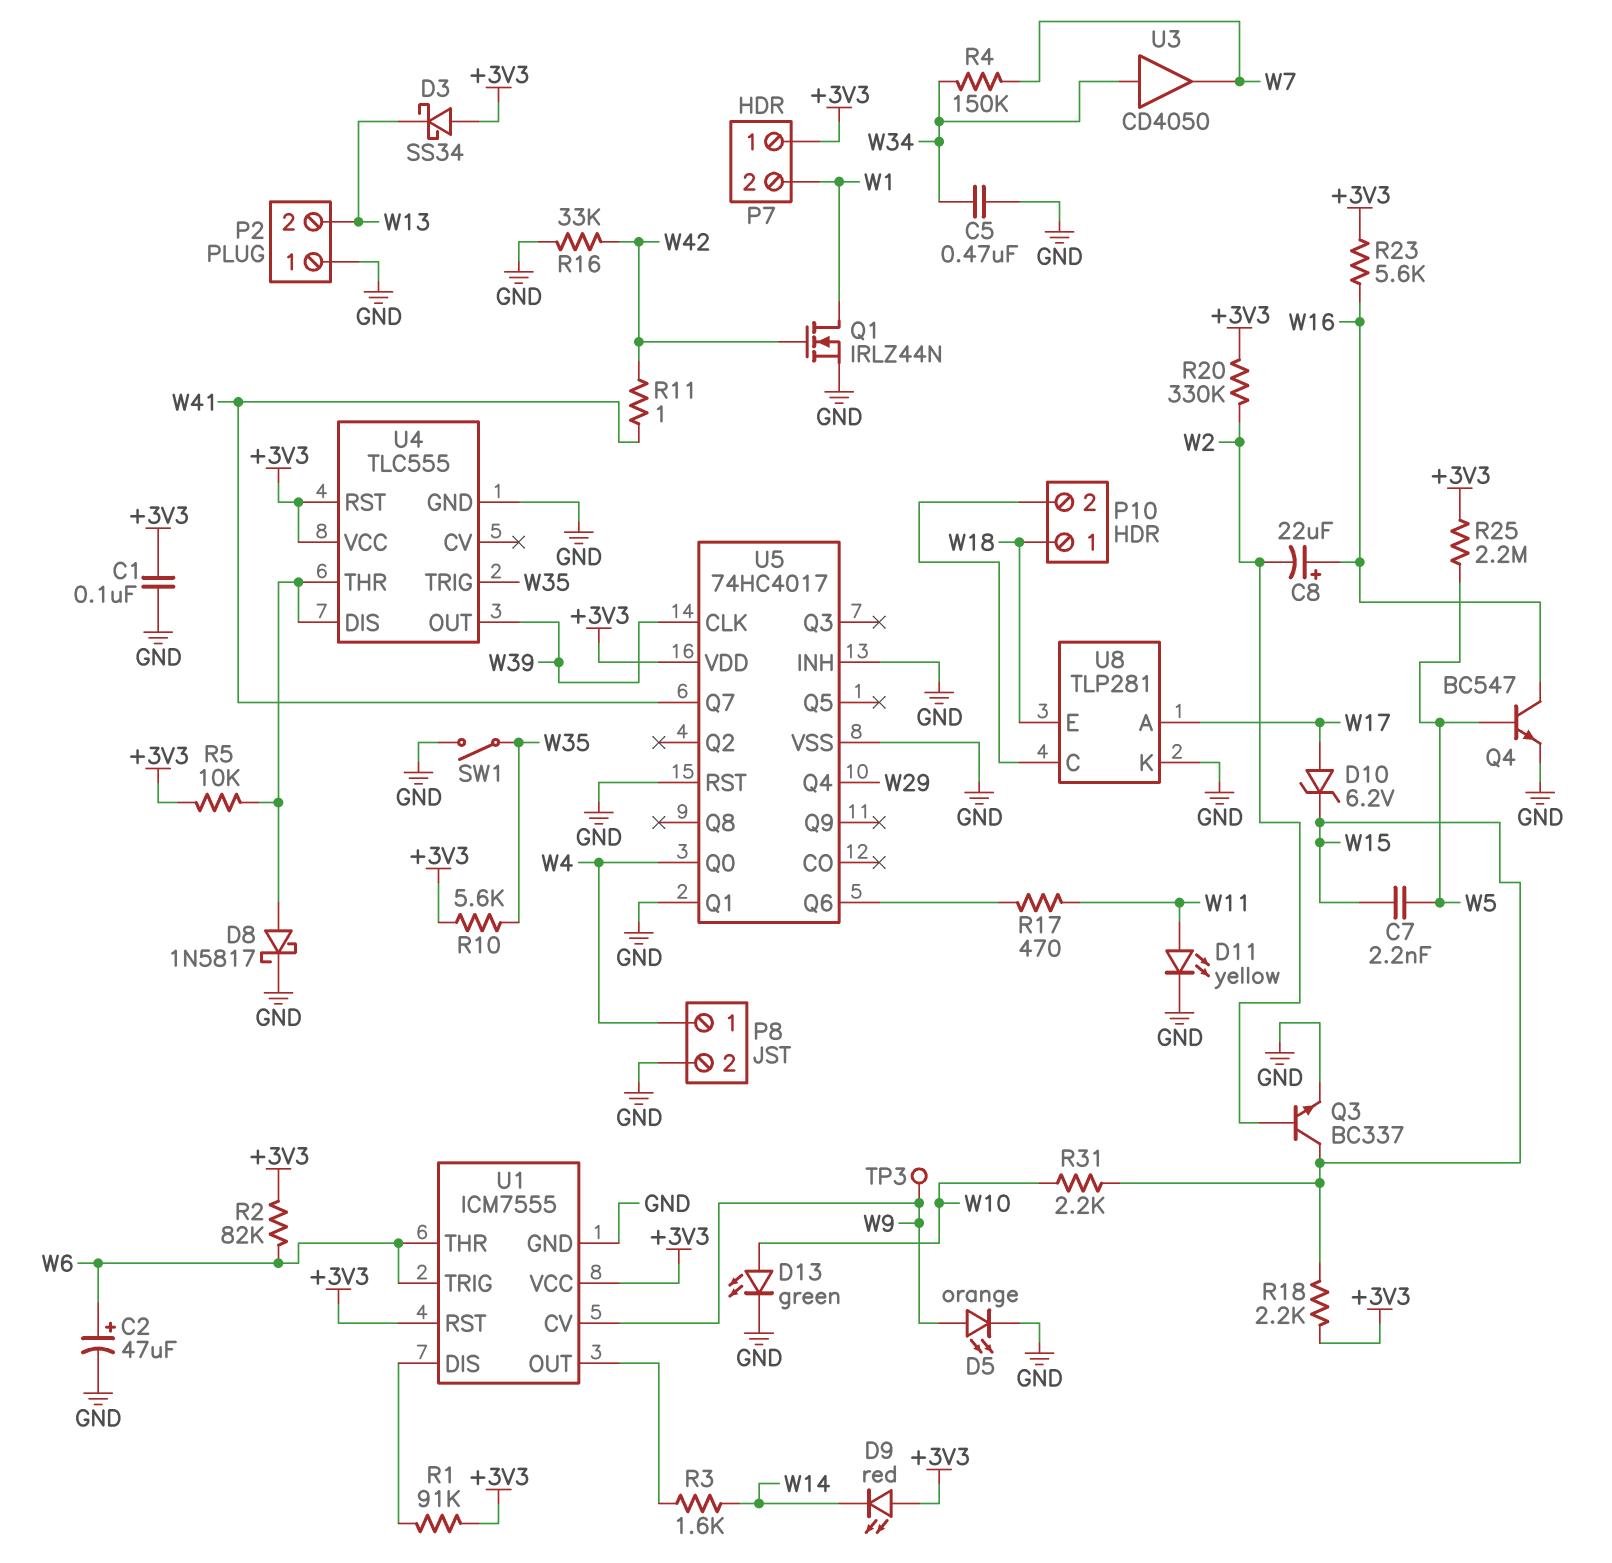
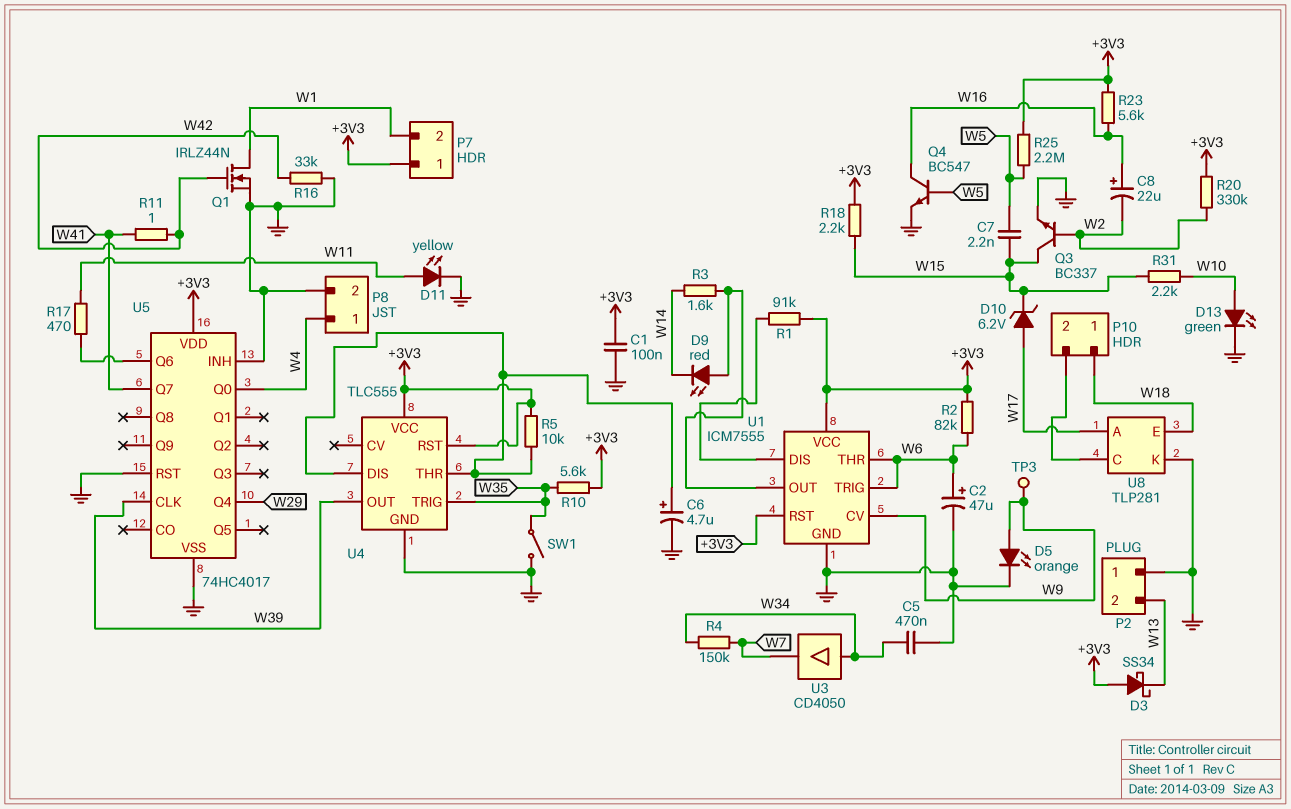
C6: none -> 4.7uF (plus U4/DIS, minus GND)
D8: schottky 1N5817 (A U4/DIS, K GND) -> none
D9: LED red (A +3V3, K W14) -> LED red (A U1/OUT, K W14)
U5 pin Q1: GND -> none

